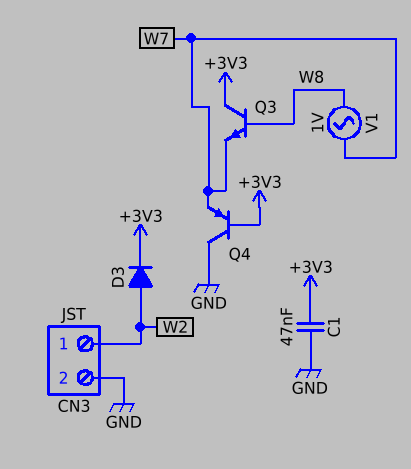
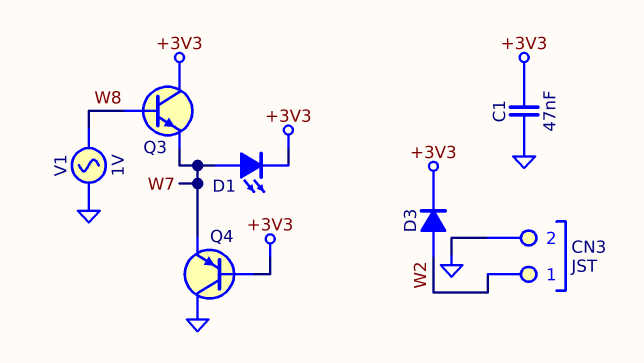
D1: none -> LED (A W7, K +3V3)
V1: AC 1V (W7, W8) -> AC 1V (GND, W8)

